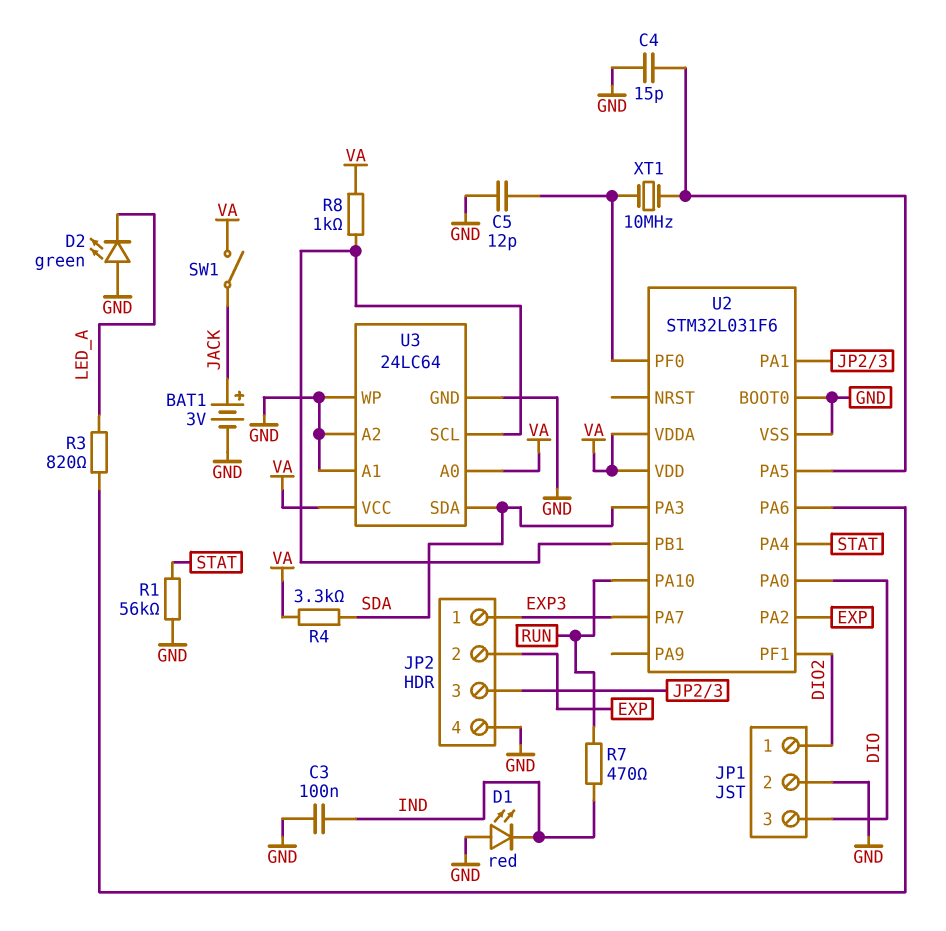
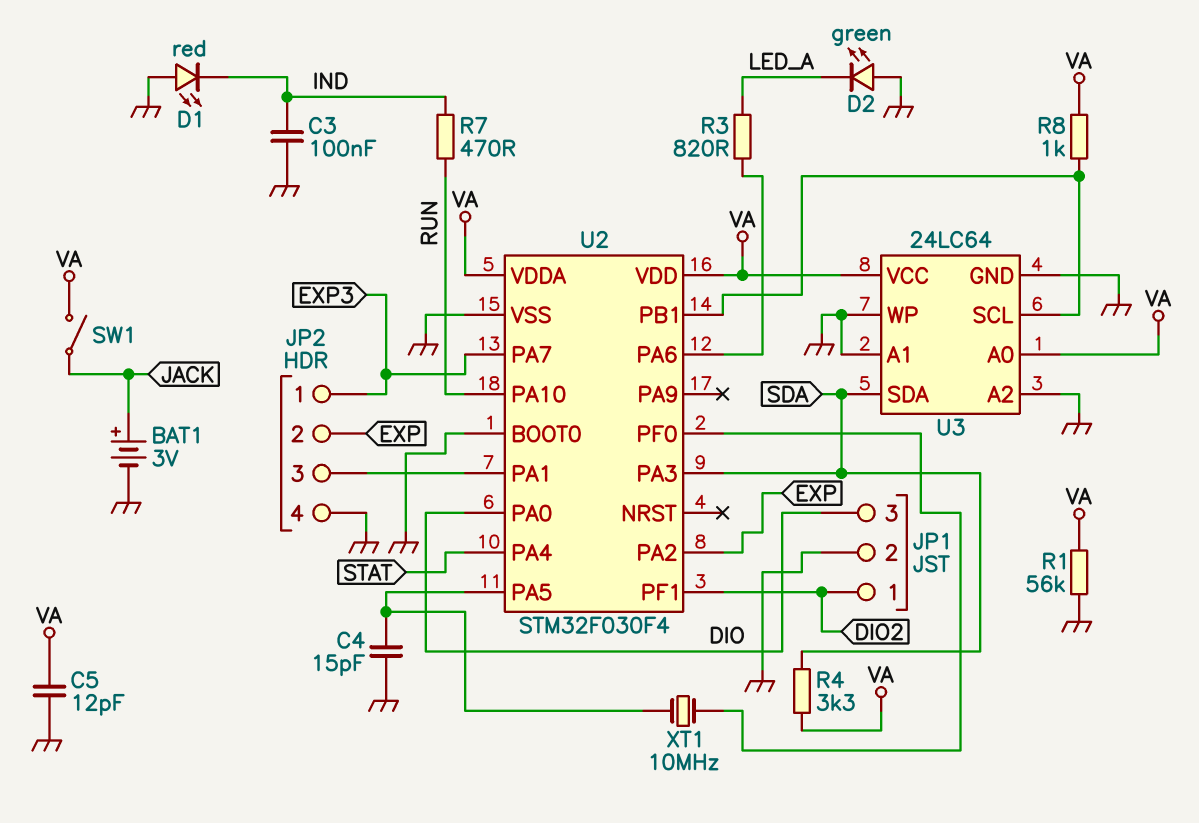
C5: 12pF (GND, U2/PF0) -> 12pF (GND, VA)
R1: 56k (GND, STAT) -> 56k (GND, VA)
U2: STM32L031F6 -> STM32F030F4

